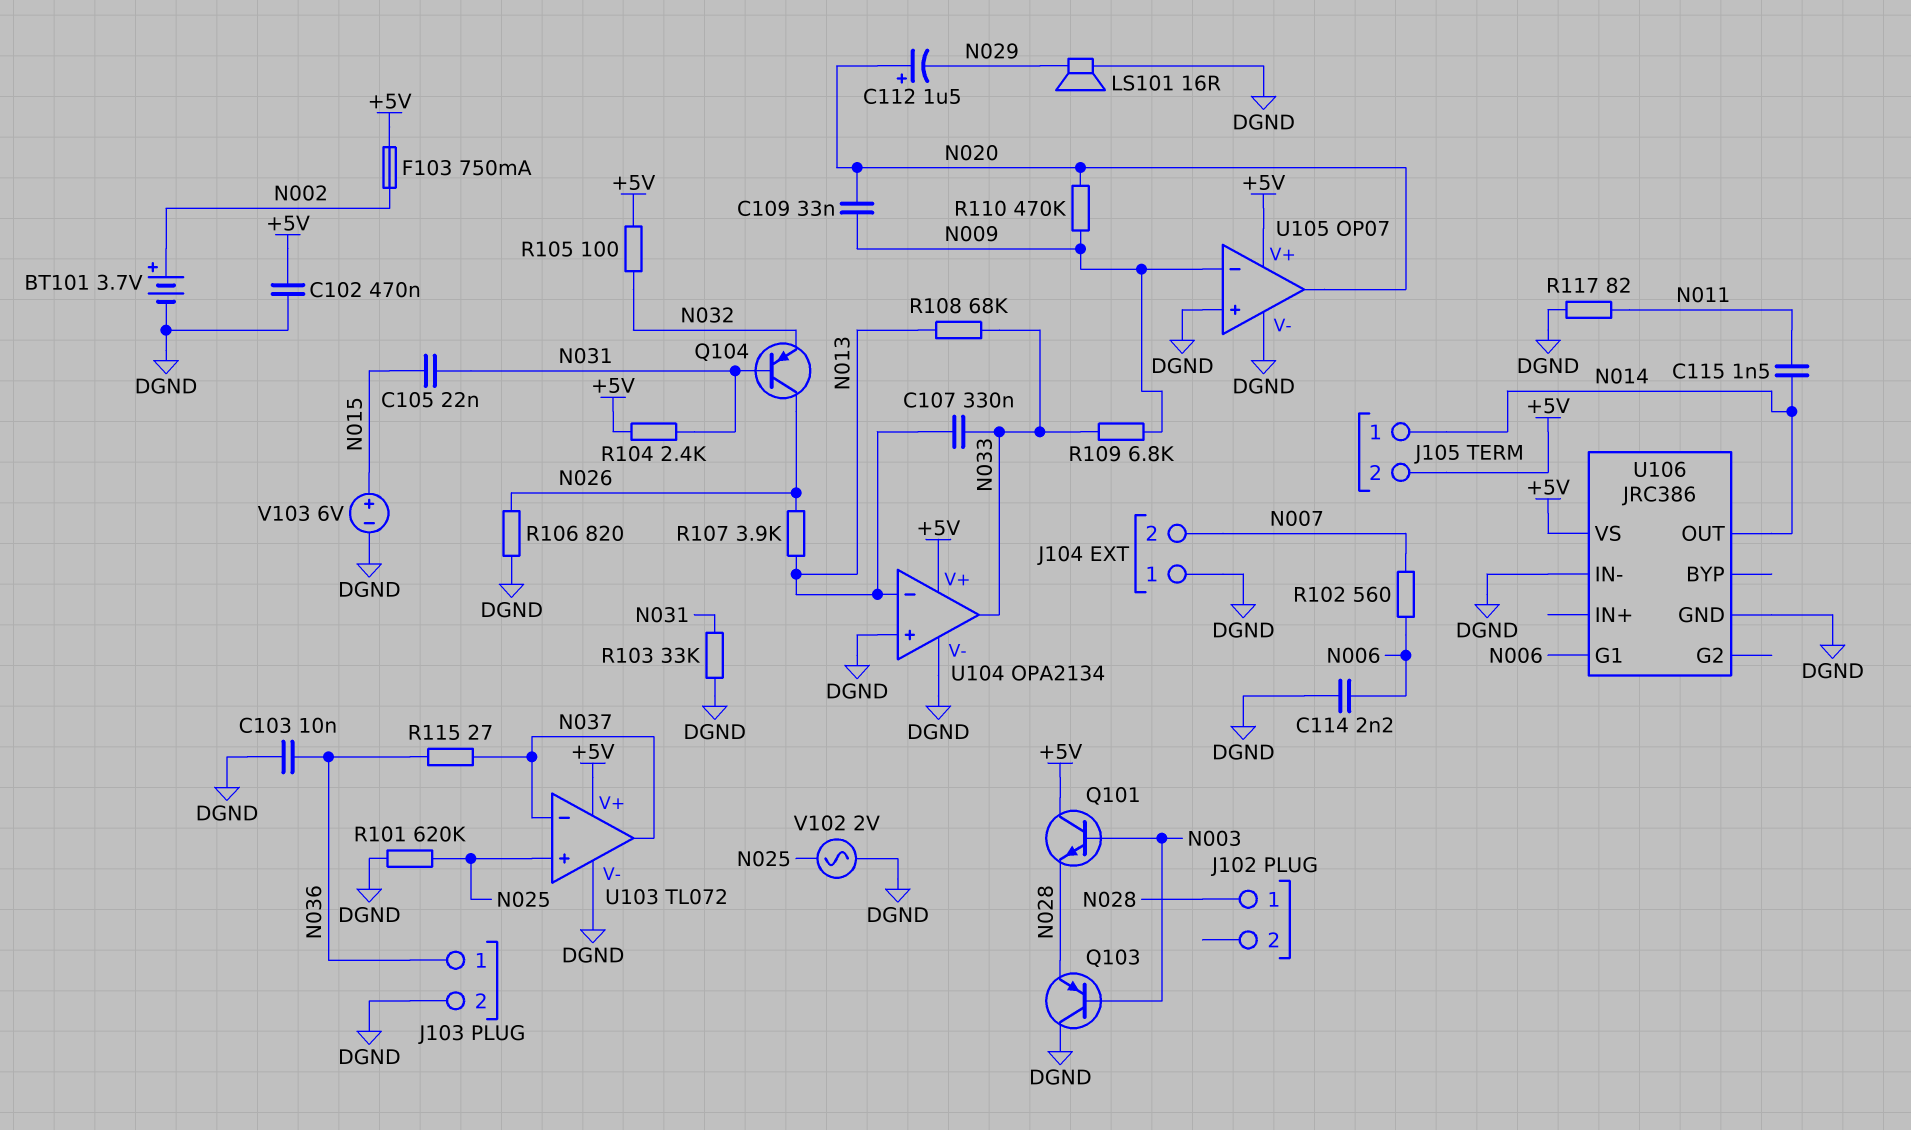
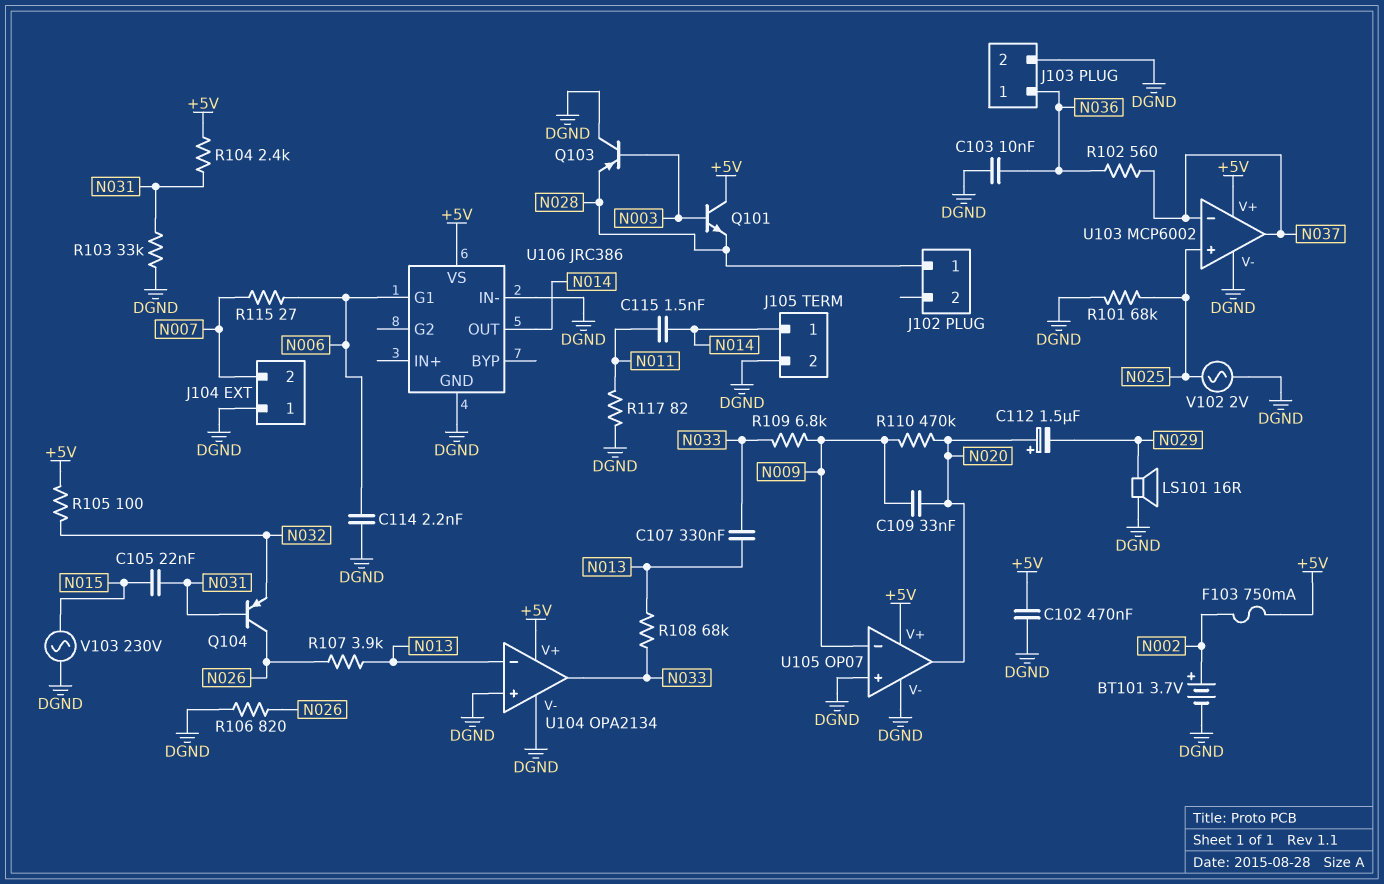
J105 pin 2: +5V -> DGND
R101: 620k (DGND, N025) -> 68k (DGND, N025)
R102: 560 (N006, N007) -> 560 (N036, N037)
R115: 27 (N036, N037) -> 27 (N006, N007)
U103: TL072 -> MCP6002
V103: 6V (plus N015, minus DGND) -> AC 230V (DGND, N015)

